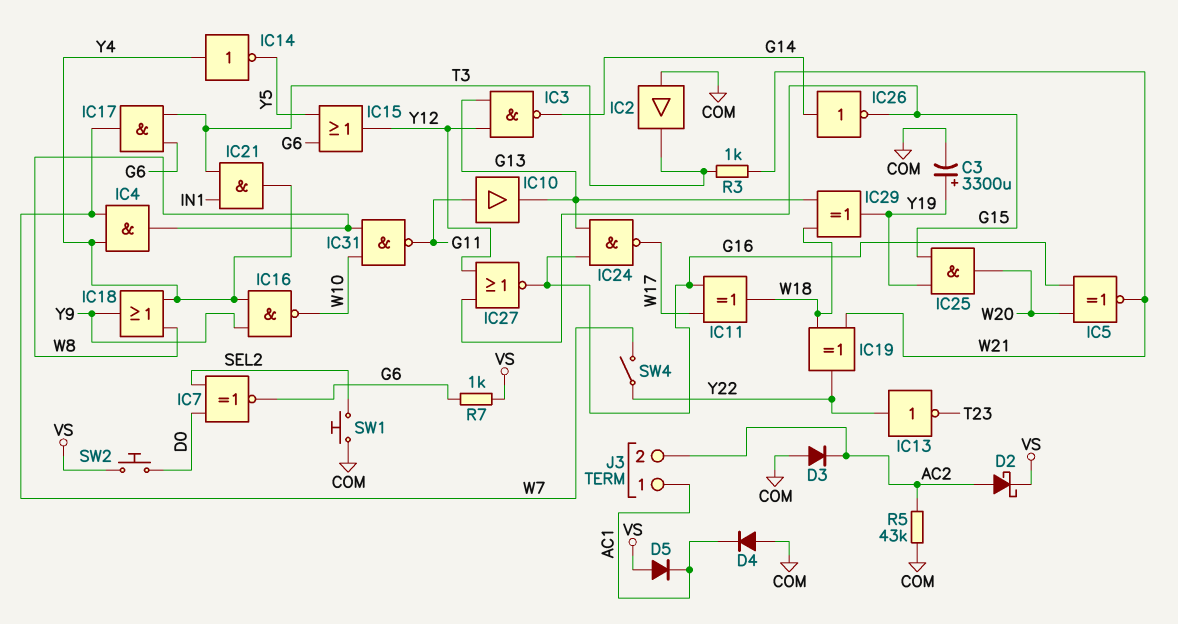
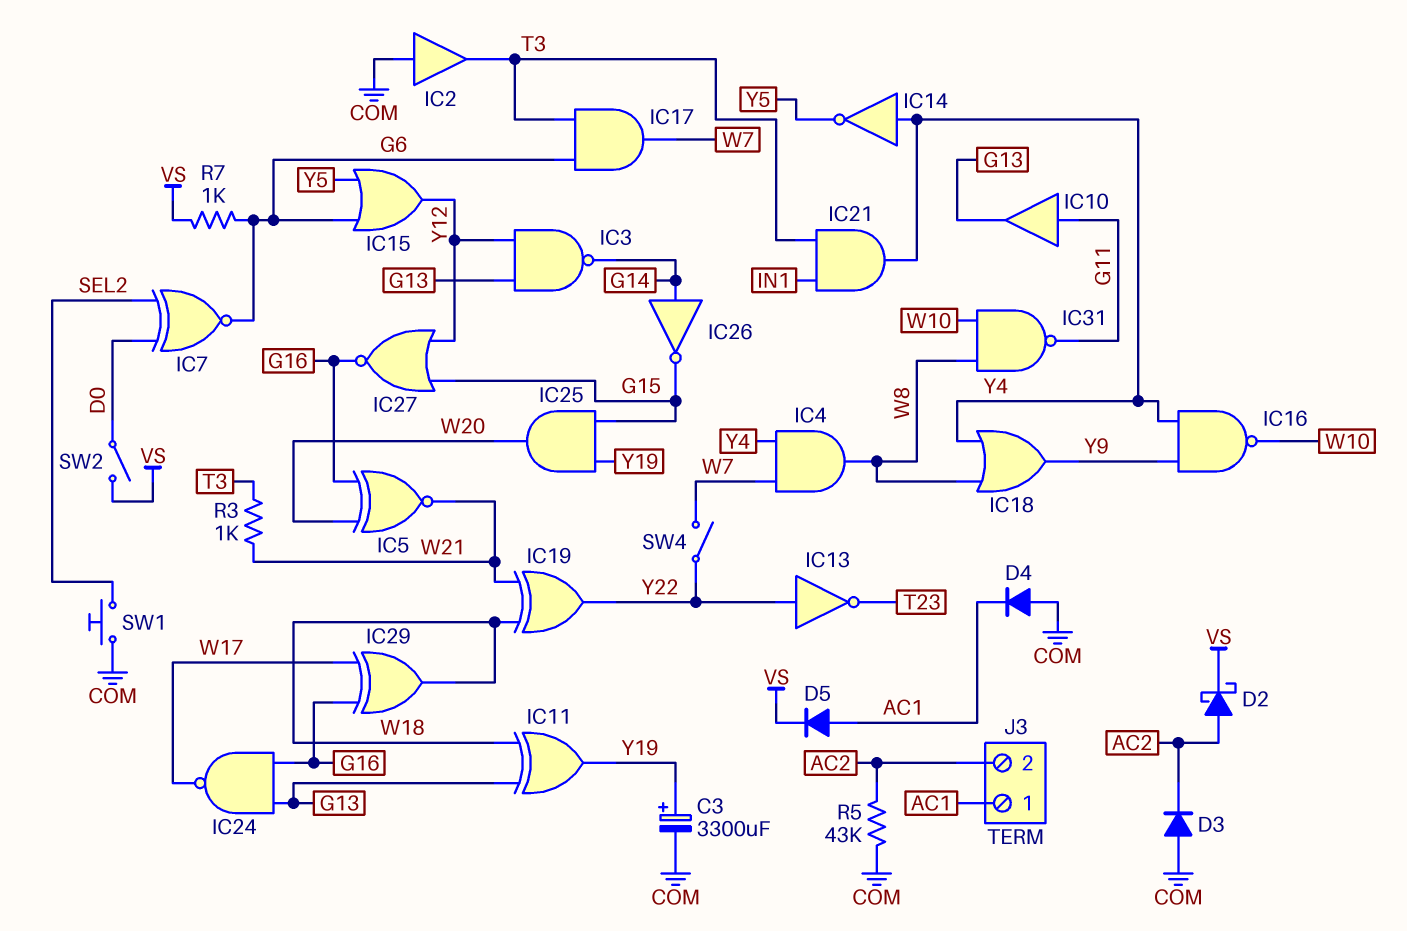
D5: diode (A VS, K AC1) -> diode (A AC1, K VS)
IC11: XOR (in G16, in W17, out W18) -> XOR (in G13, in W18, out Y19)
IC29: XOR (in G13, in W18, out Y19) -> XOR (in G16, in W17, out W18)
SW2: button (D0, VS) -> switch (D0, VS)

